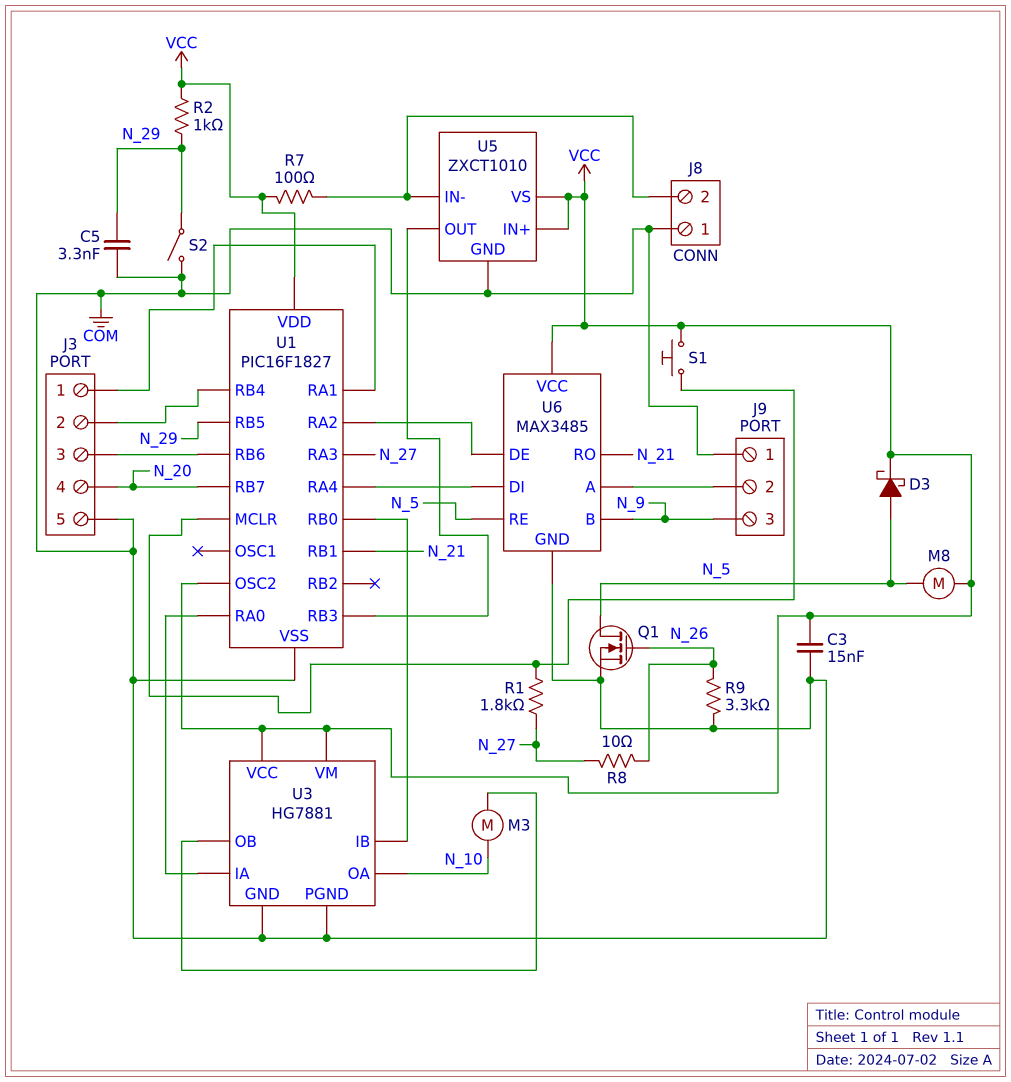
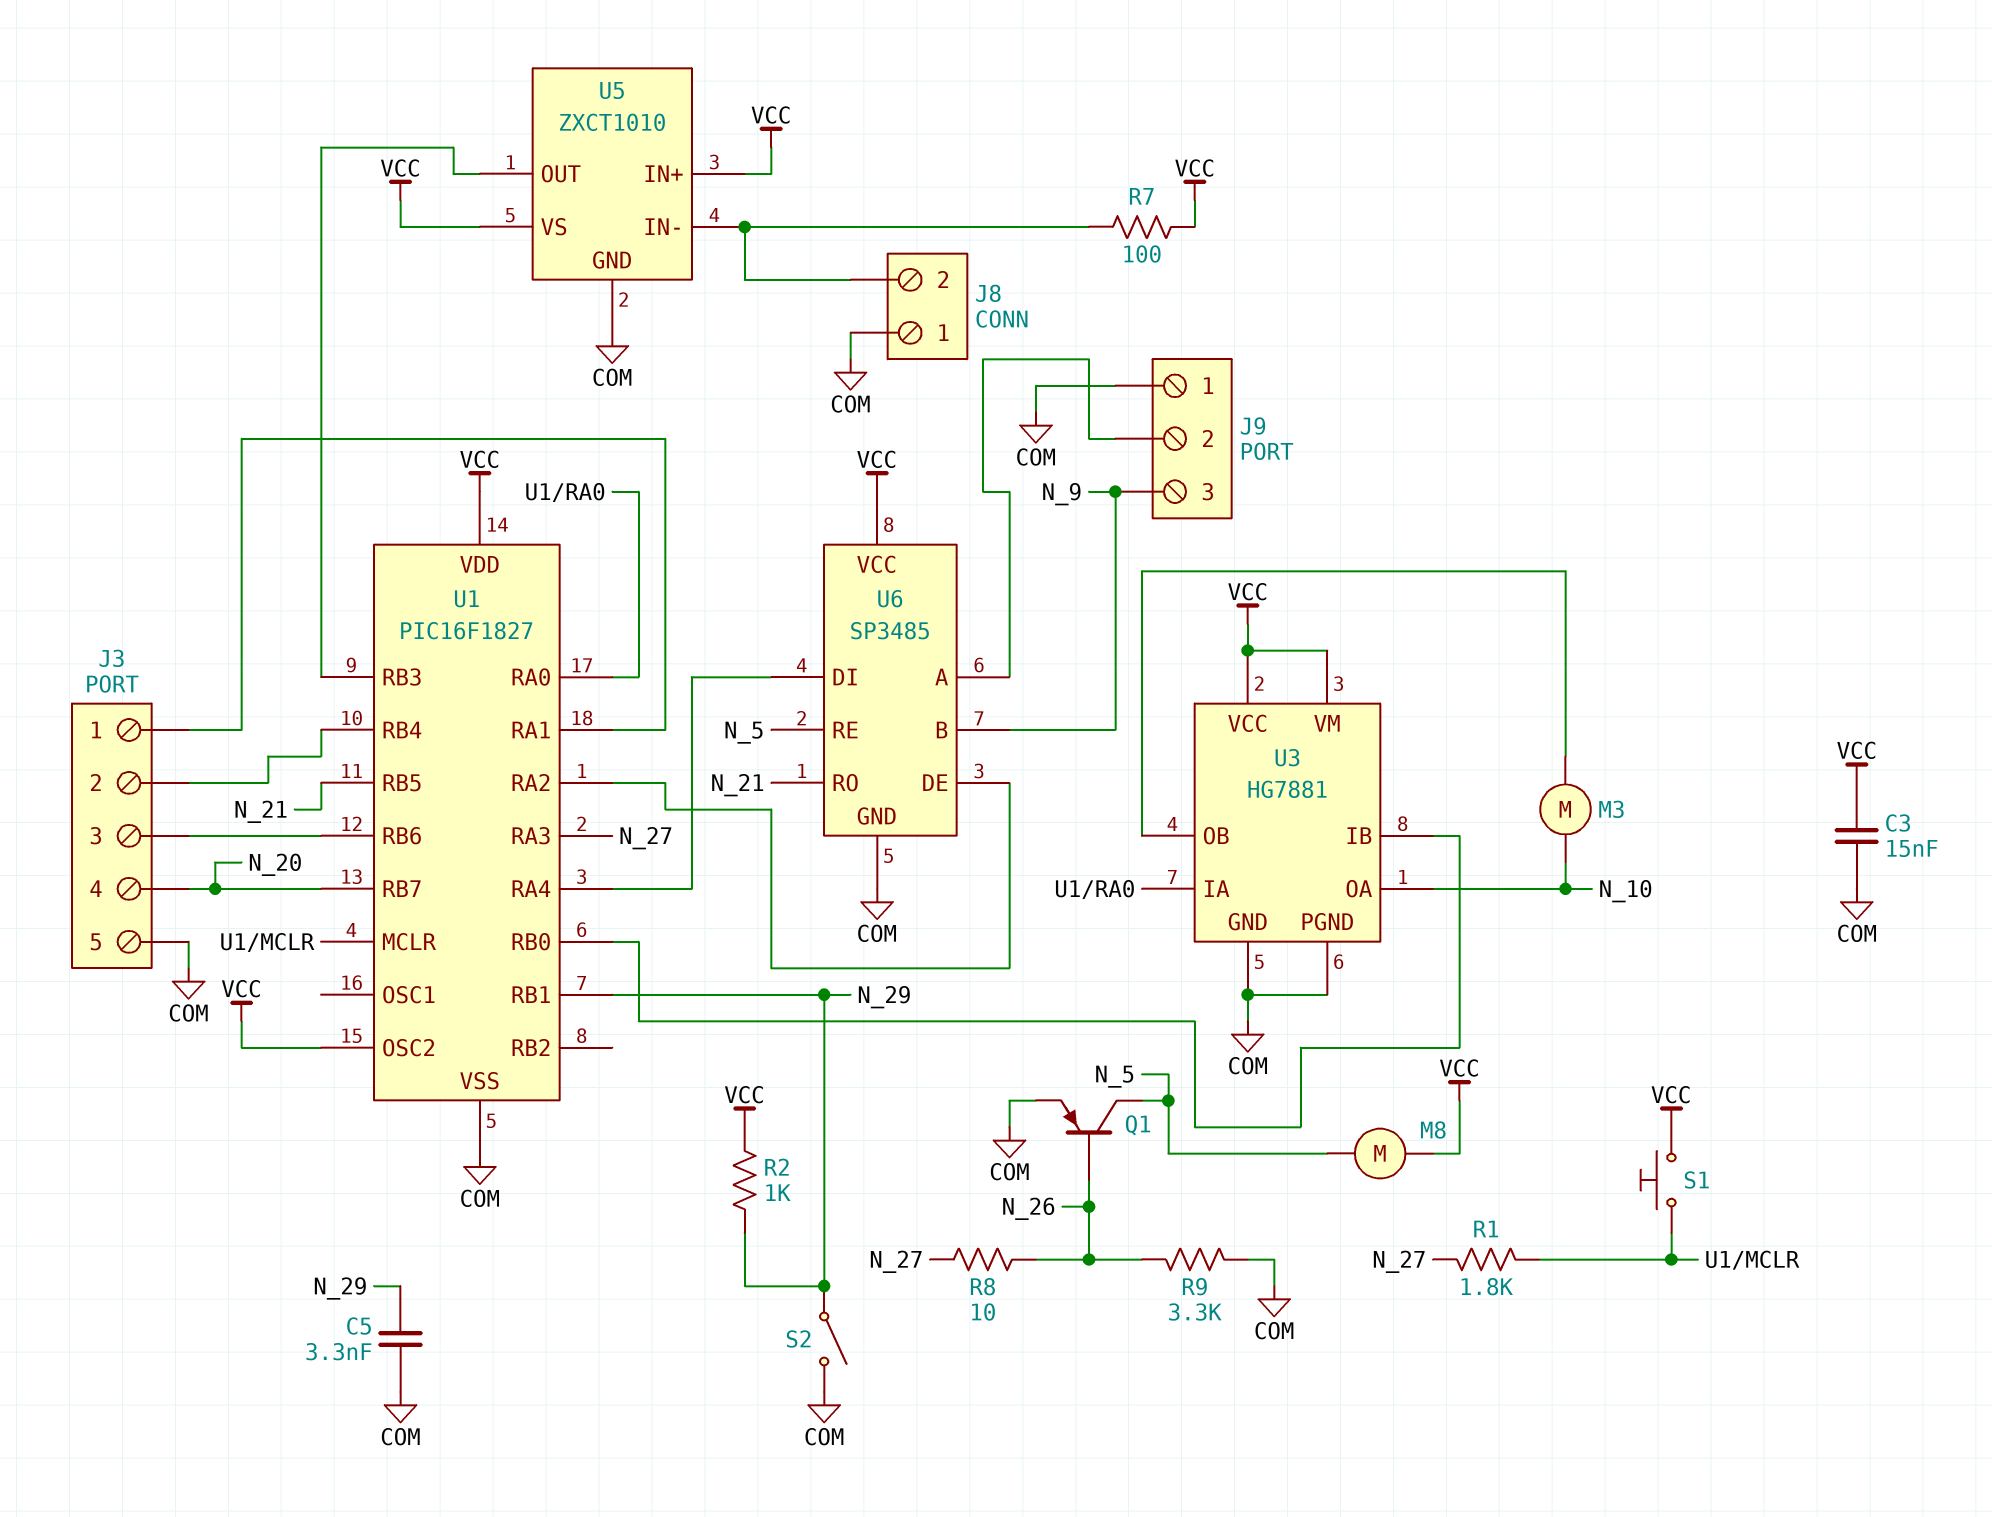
D3: schottky (A N_5, K VCC) -> none
Q1: NMOS (G N_26, D N_5, S COM) -> PNP (B N_26, C N_5, E COM)
U1 pin RB1: N_21 -> N_29
U1 pin RB5: N_29 -> N_21
U6: MAX3485 -> SP3485

